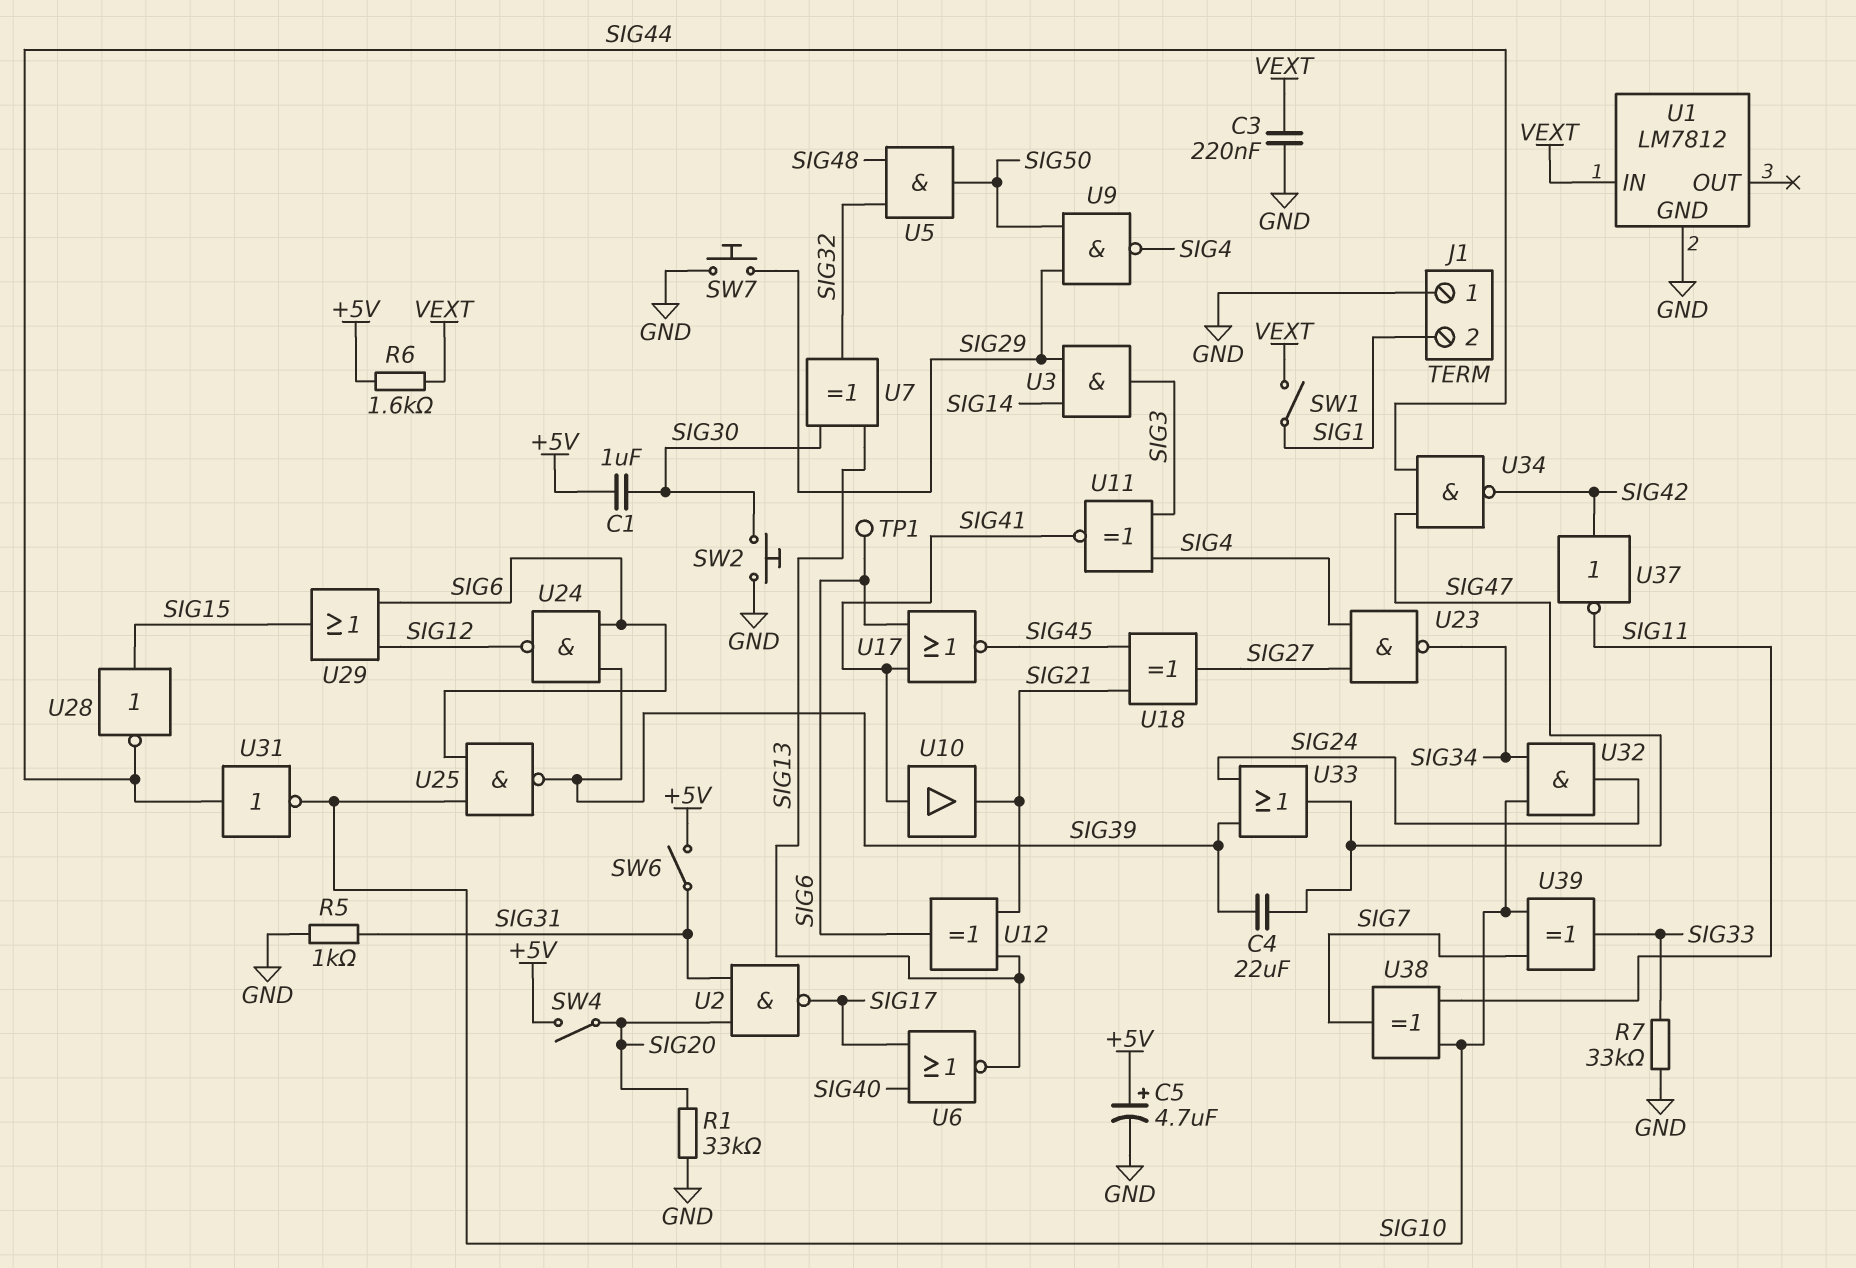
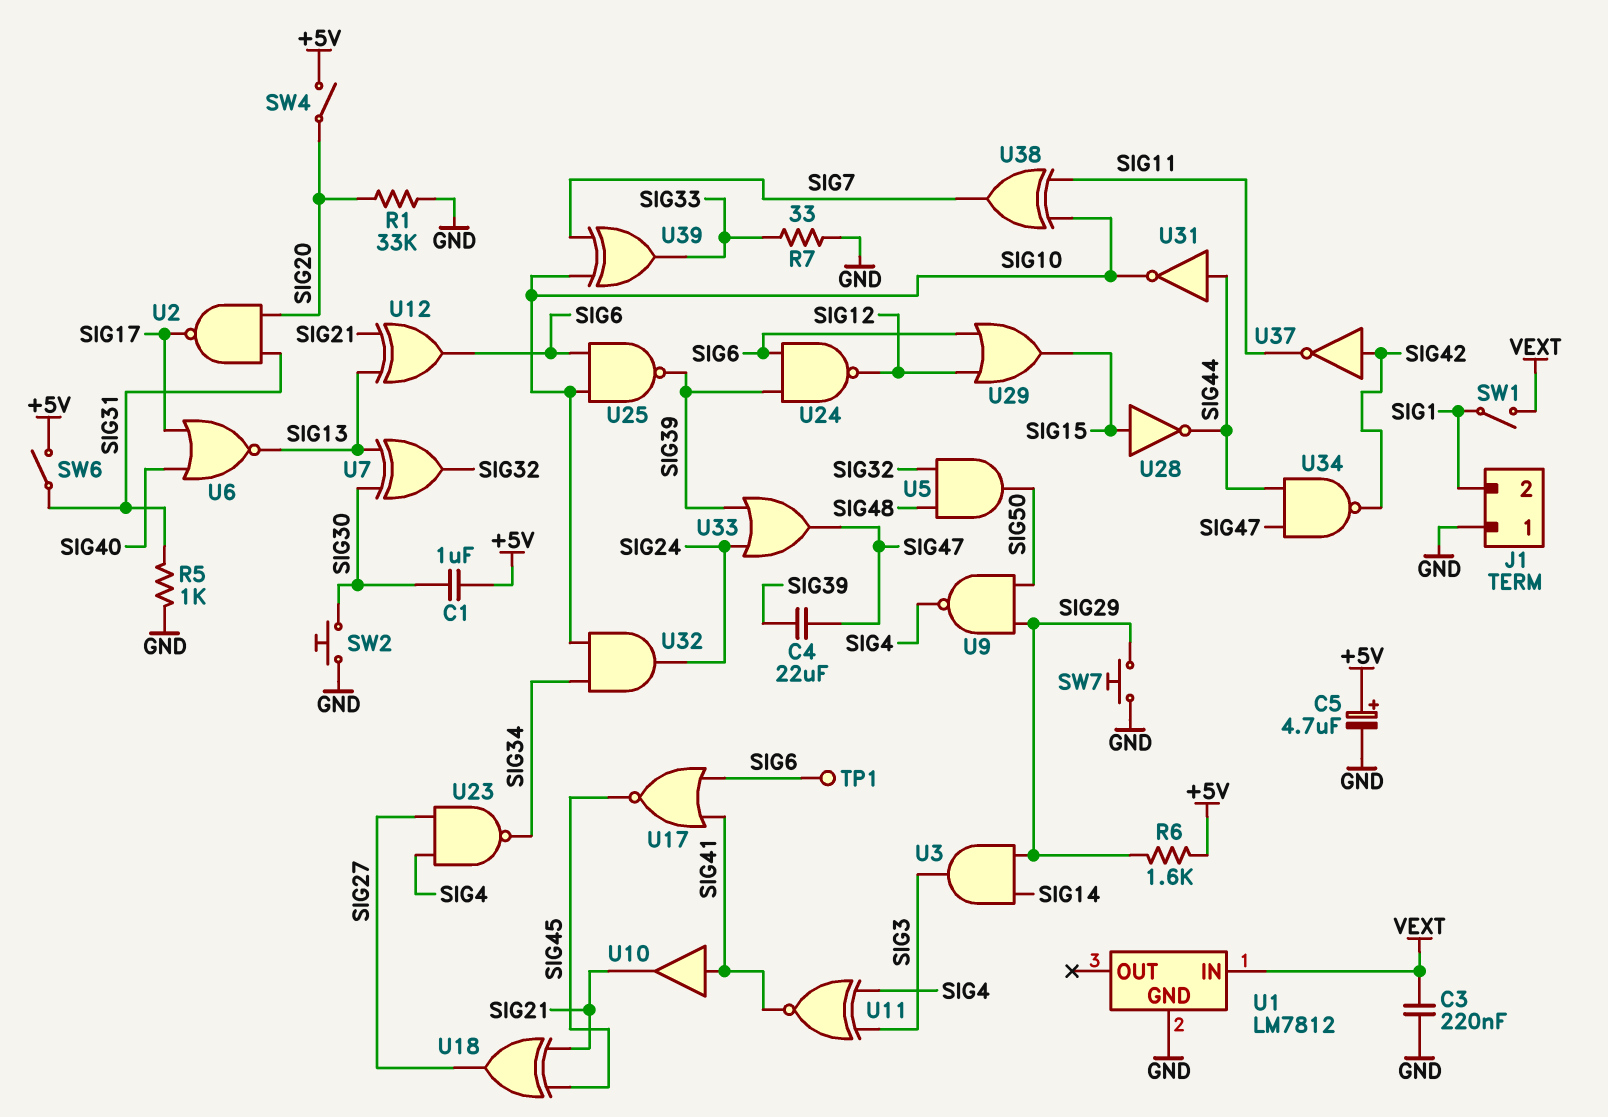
R6: 1.6k (+5V, VEXT) -> 1.6k (+5V, SIG29)
R7: 33k (GND, SIG33) -> 33 (GND, SIG33)

